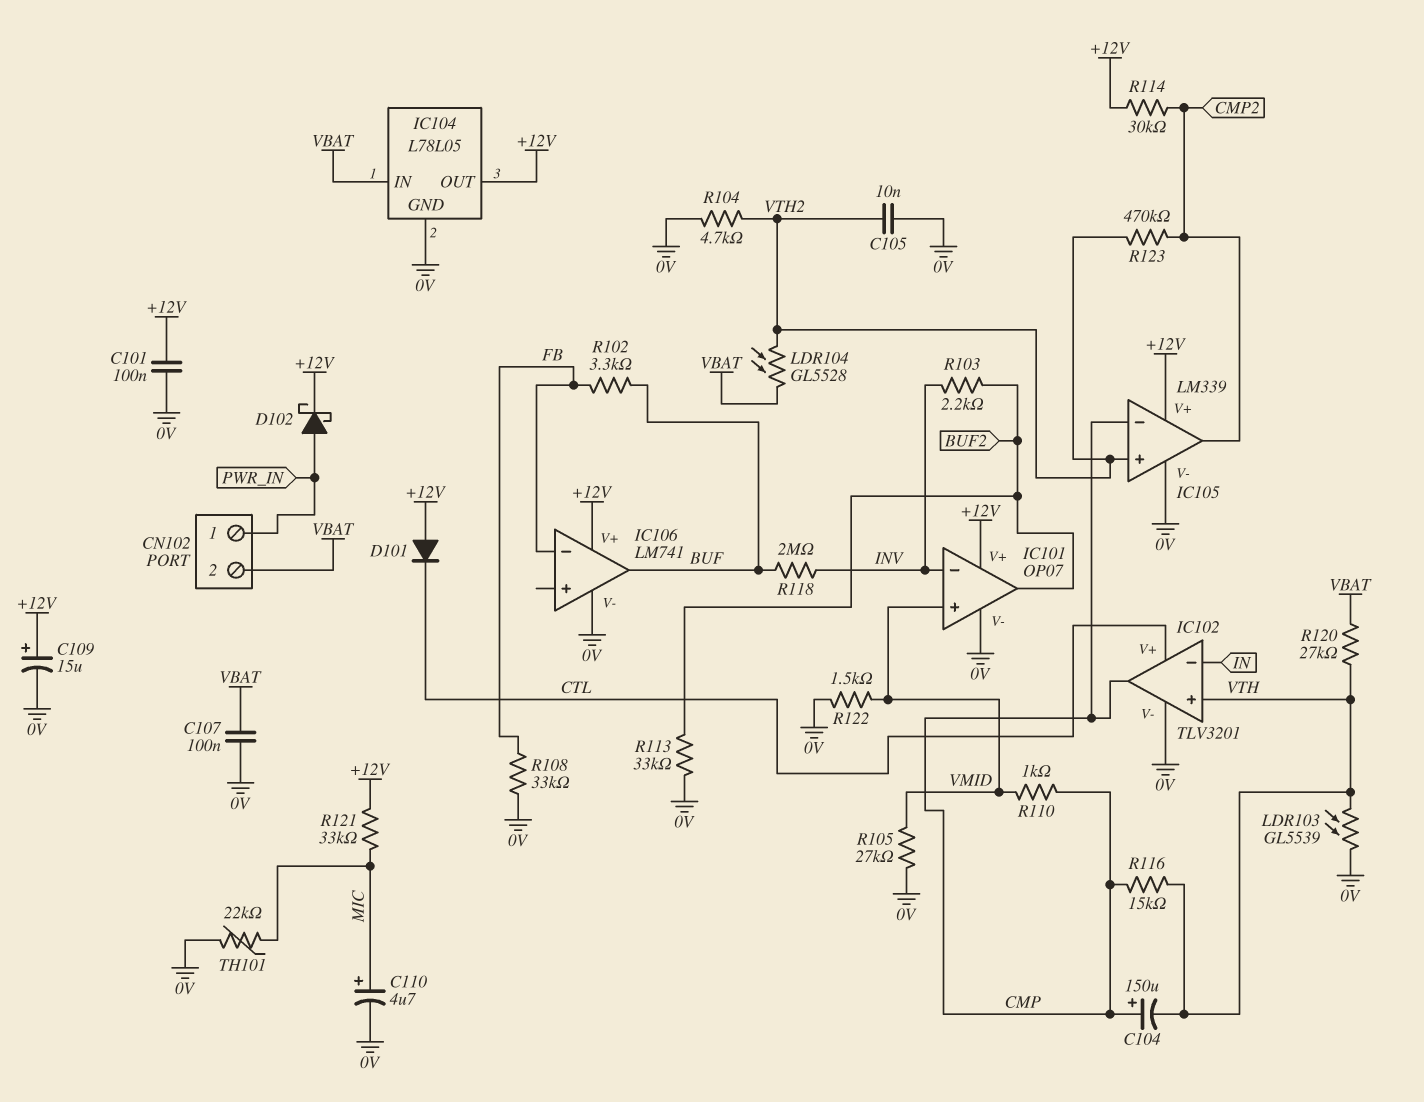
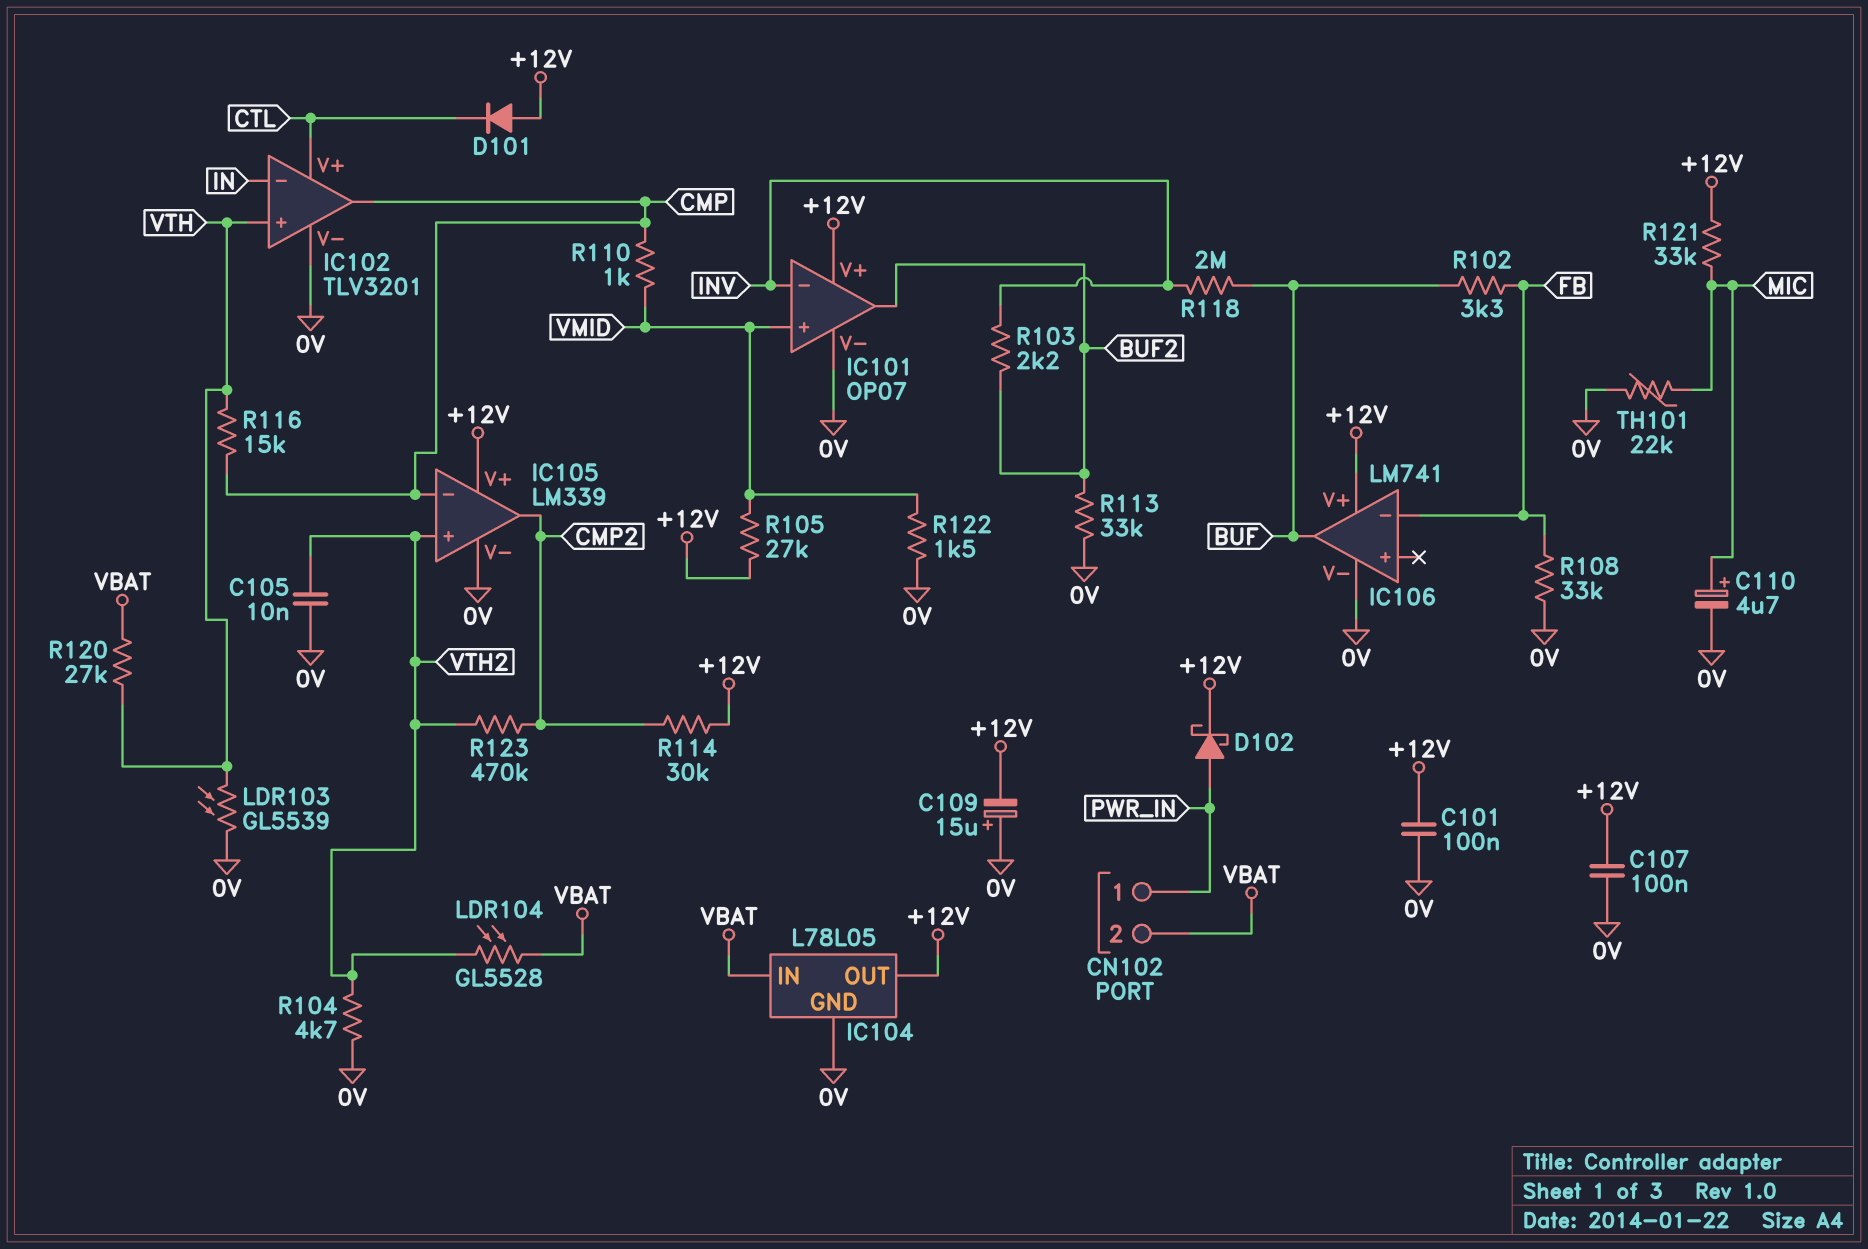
C104: 150uF (plus CMP, minus VTH) -> none
C107: 100nF (0V, VBAT) -> 100nF (+12V, 0V)
C109: 15uF (plus +12V, minus 0V) -> 15uF (plus 0V, minus +12V)
R105: 27k (0V, VMID) -> 27k (+12V, VMID)

